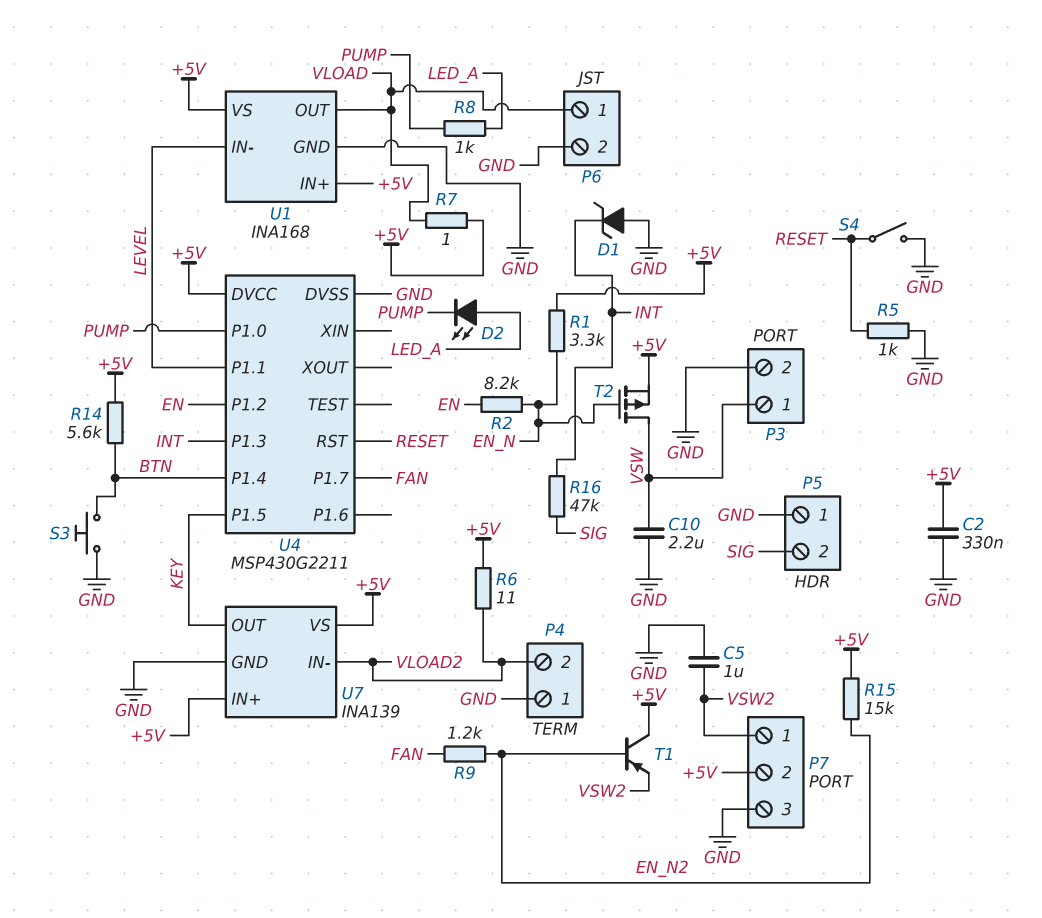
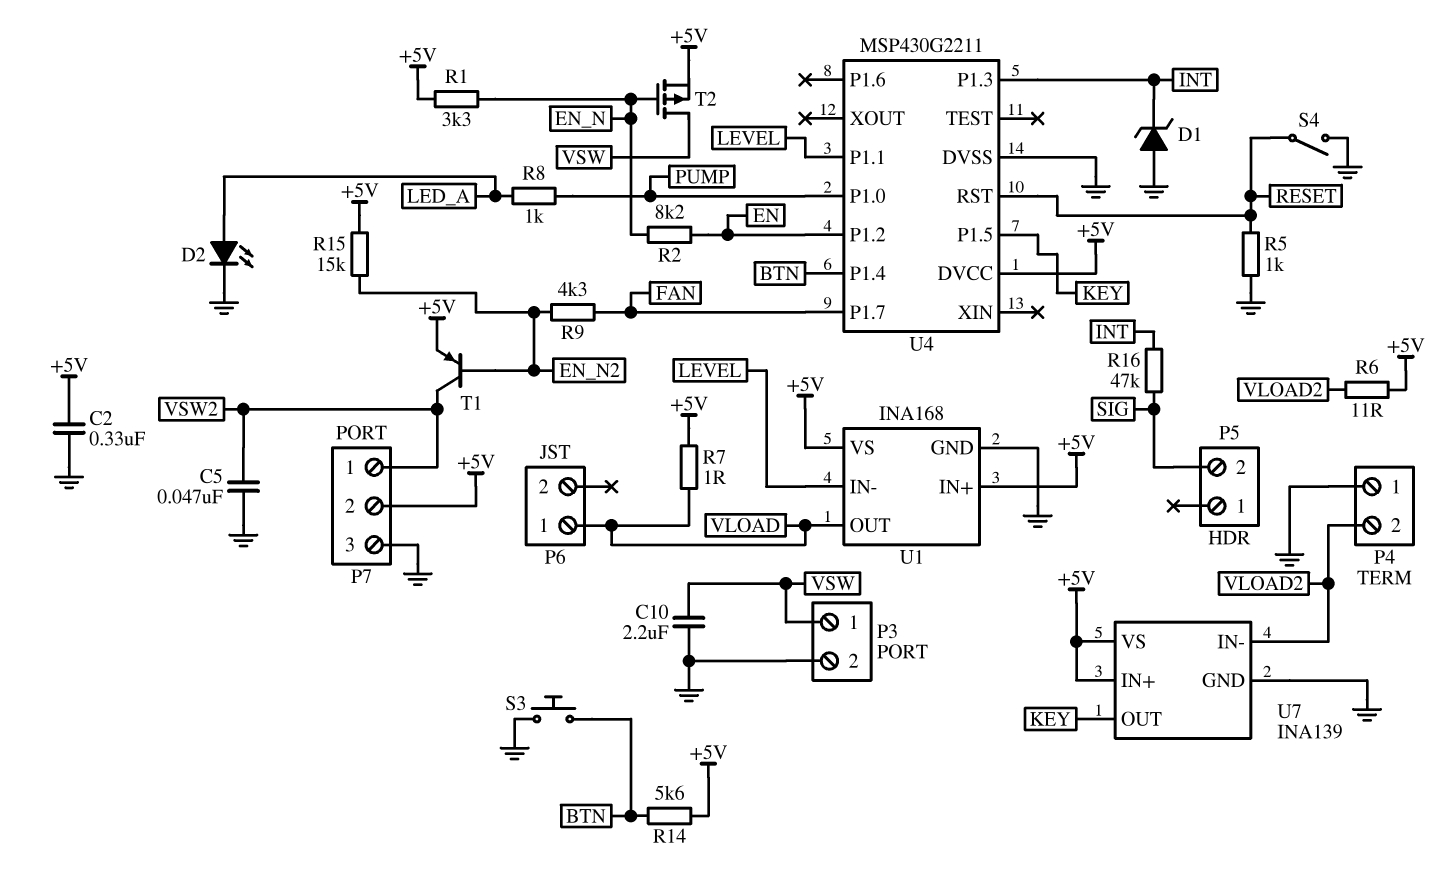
C5: 1uF (GND, VSW2) -> 47nF (GND, VSW2)
D2: LED (A LED_A, K PUMP) -> LED (A LED_A, K GND)
P5 pin 1: GND -> none
P6 pin 2: GND -> none
R9: 1.2k (EN_N2, FAN) -> 4.3k (EN_N2, FAN)
T1: PNP (B EN_N2, C +5V, E VSW2) -> PNP (B EN_N2, C VSW2, E +5V)

